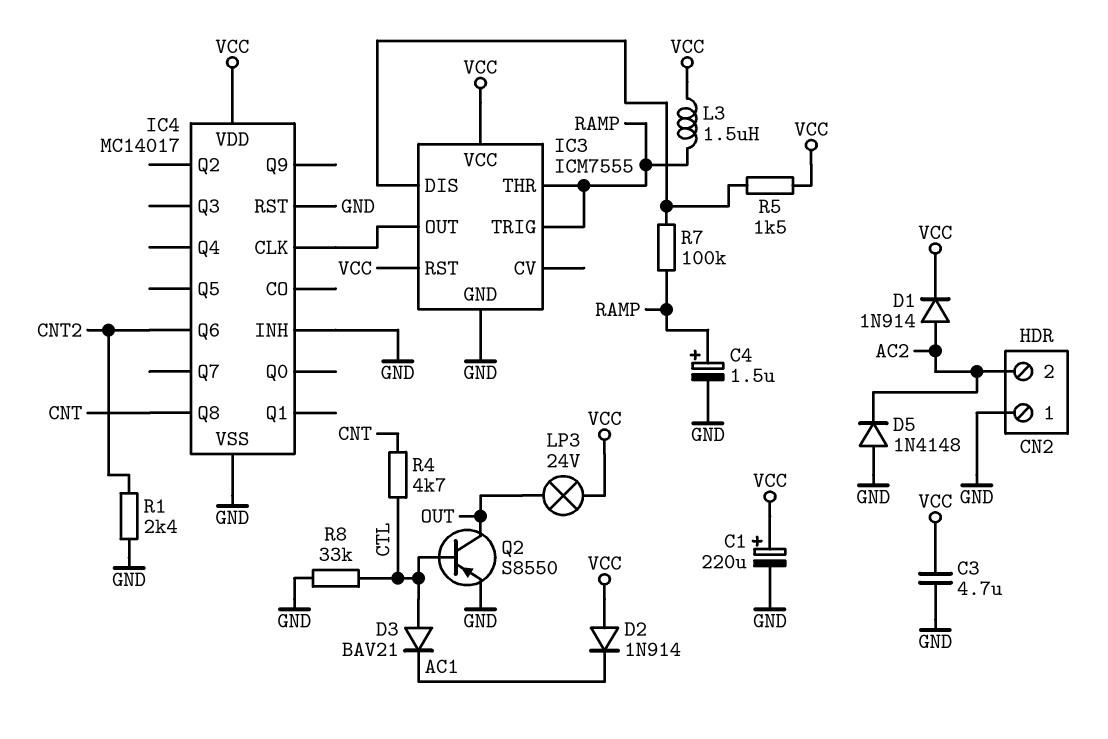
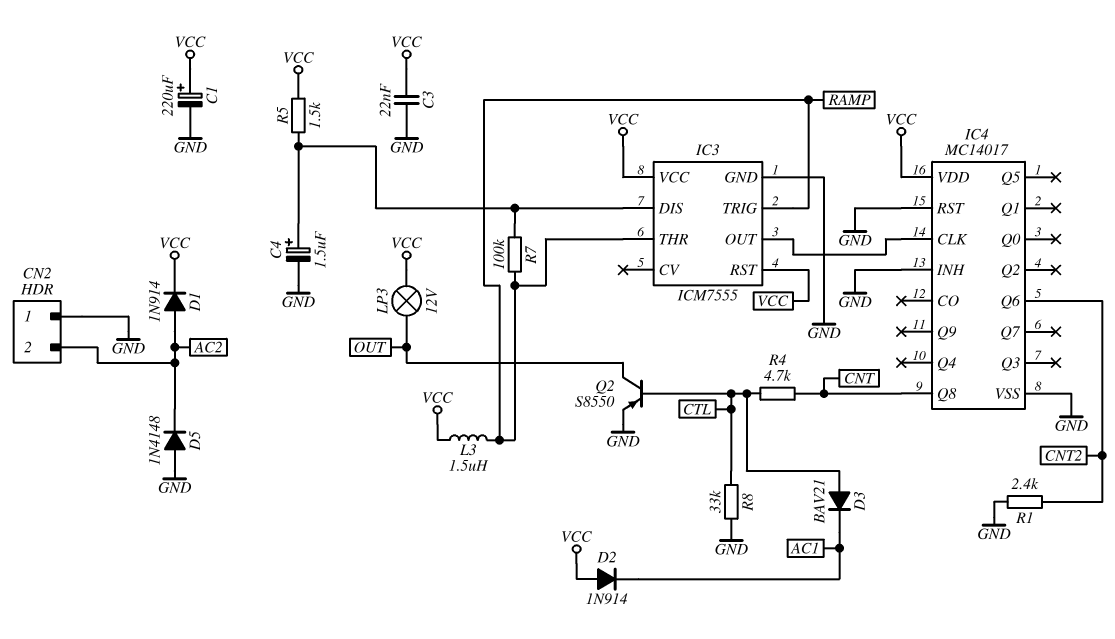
C3: 4.7uF (GND, VCC) -> 22nF (GND, VCC)
C4: 1.5uF (plus RAMP, minus GND) -> 1.5uF (plus IC3/DIS, minus GND)
LP3: lamp 24V (OUT, VCC) -> lamp 12V (OUT, VCC)

